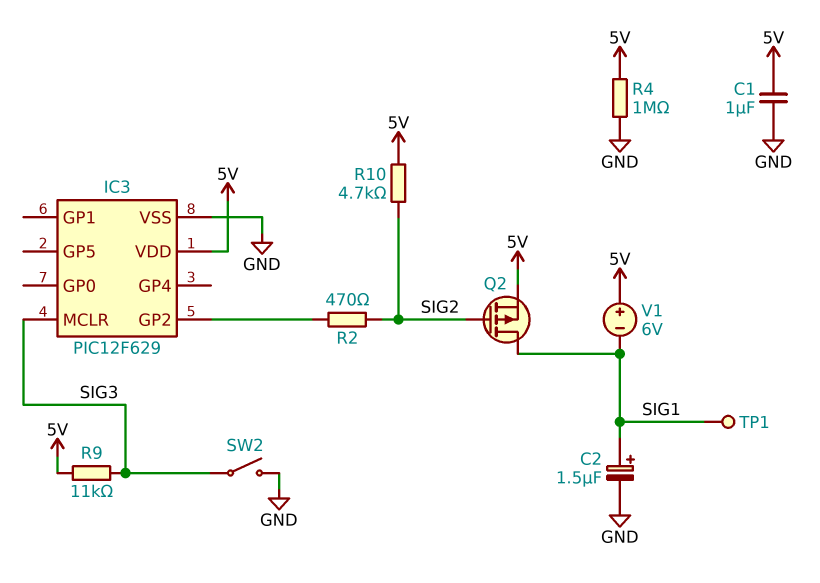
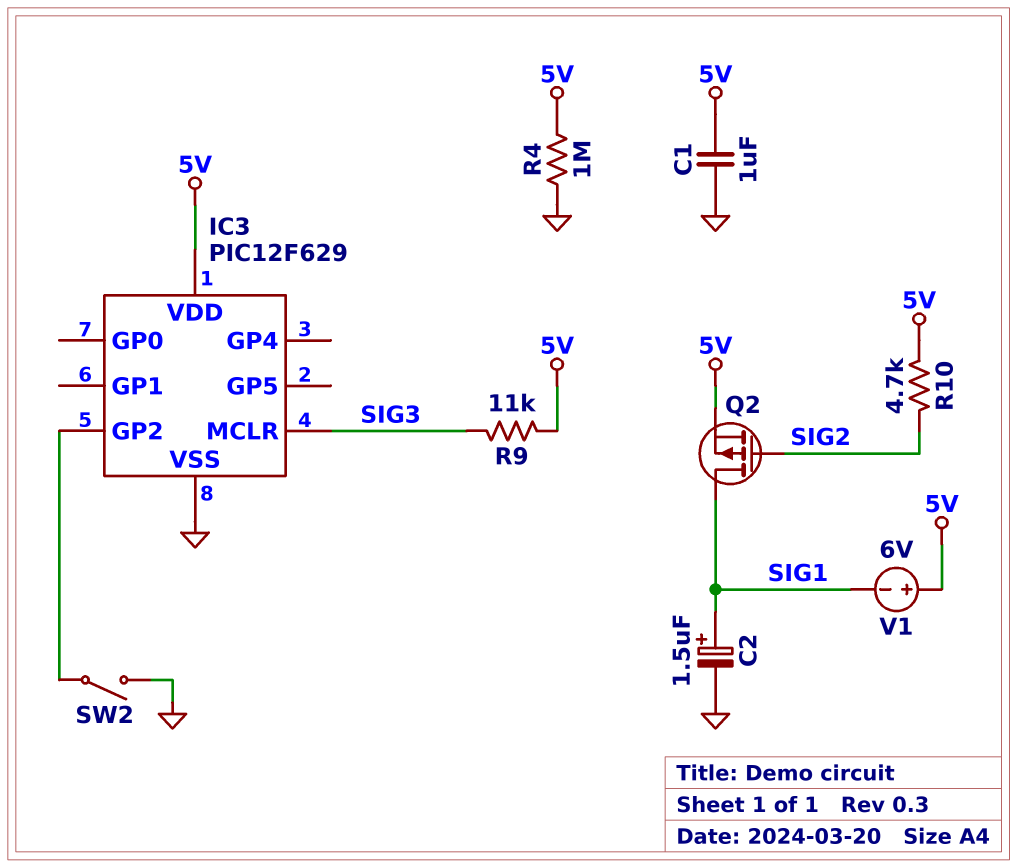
R2: 470 (IC3/GP2, SIG2) -> none
SW2: switch (GND, SIG3) -> switch (GND, IC3/GP2)
TP1: test point (SIG1) -> none

